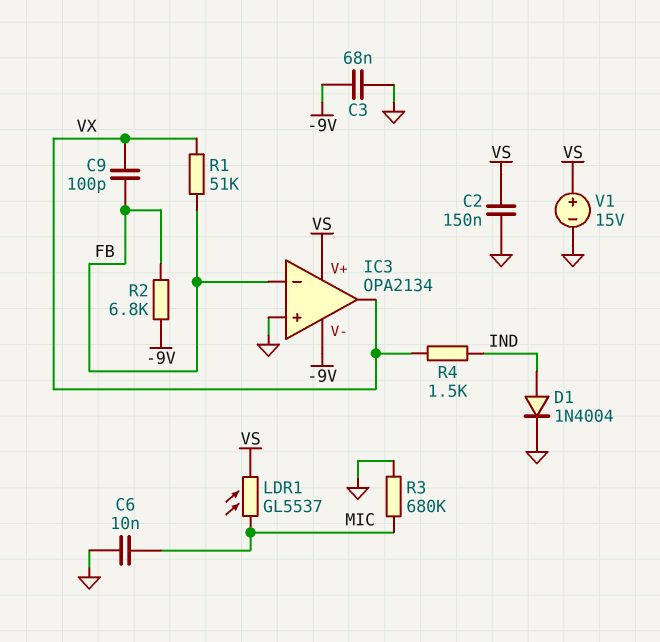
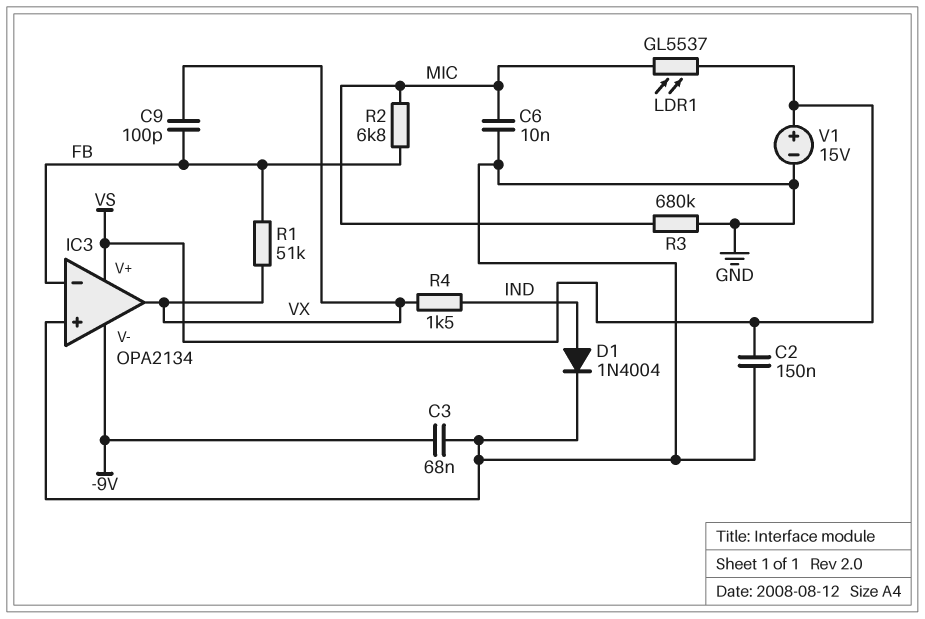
R2: 6.8k (-9V, FB) -> 6.8k (FB, MIC)

